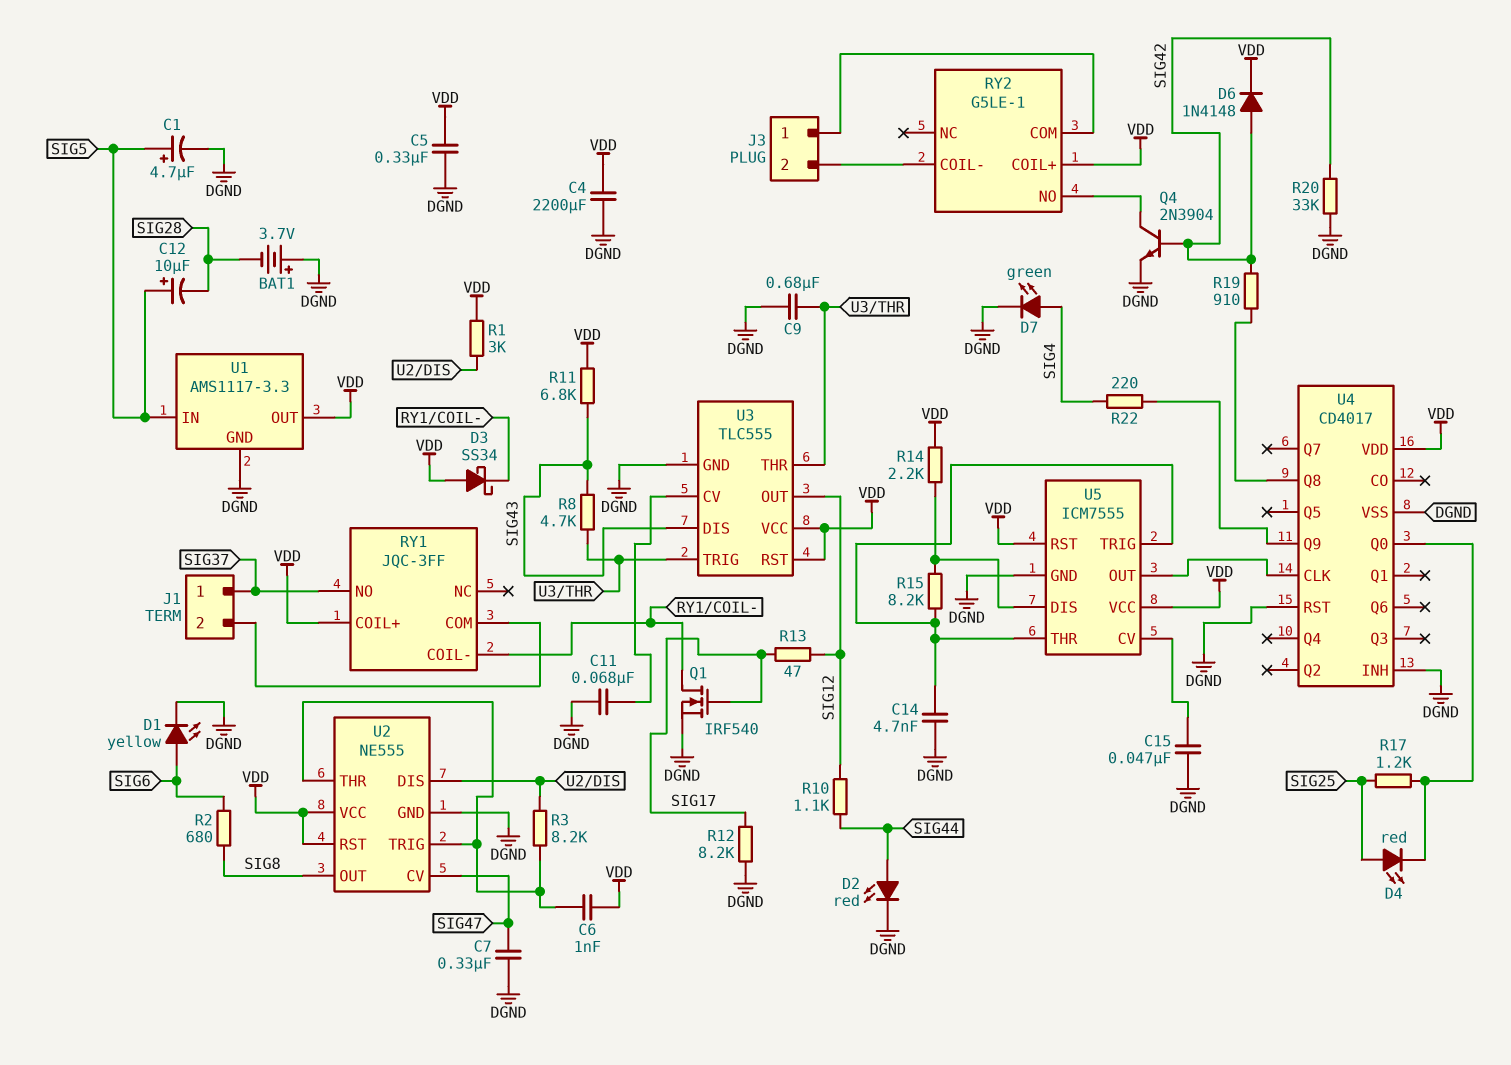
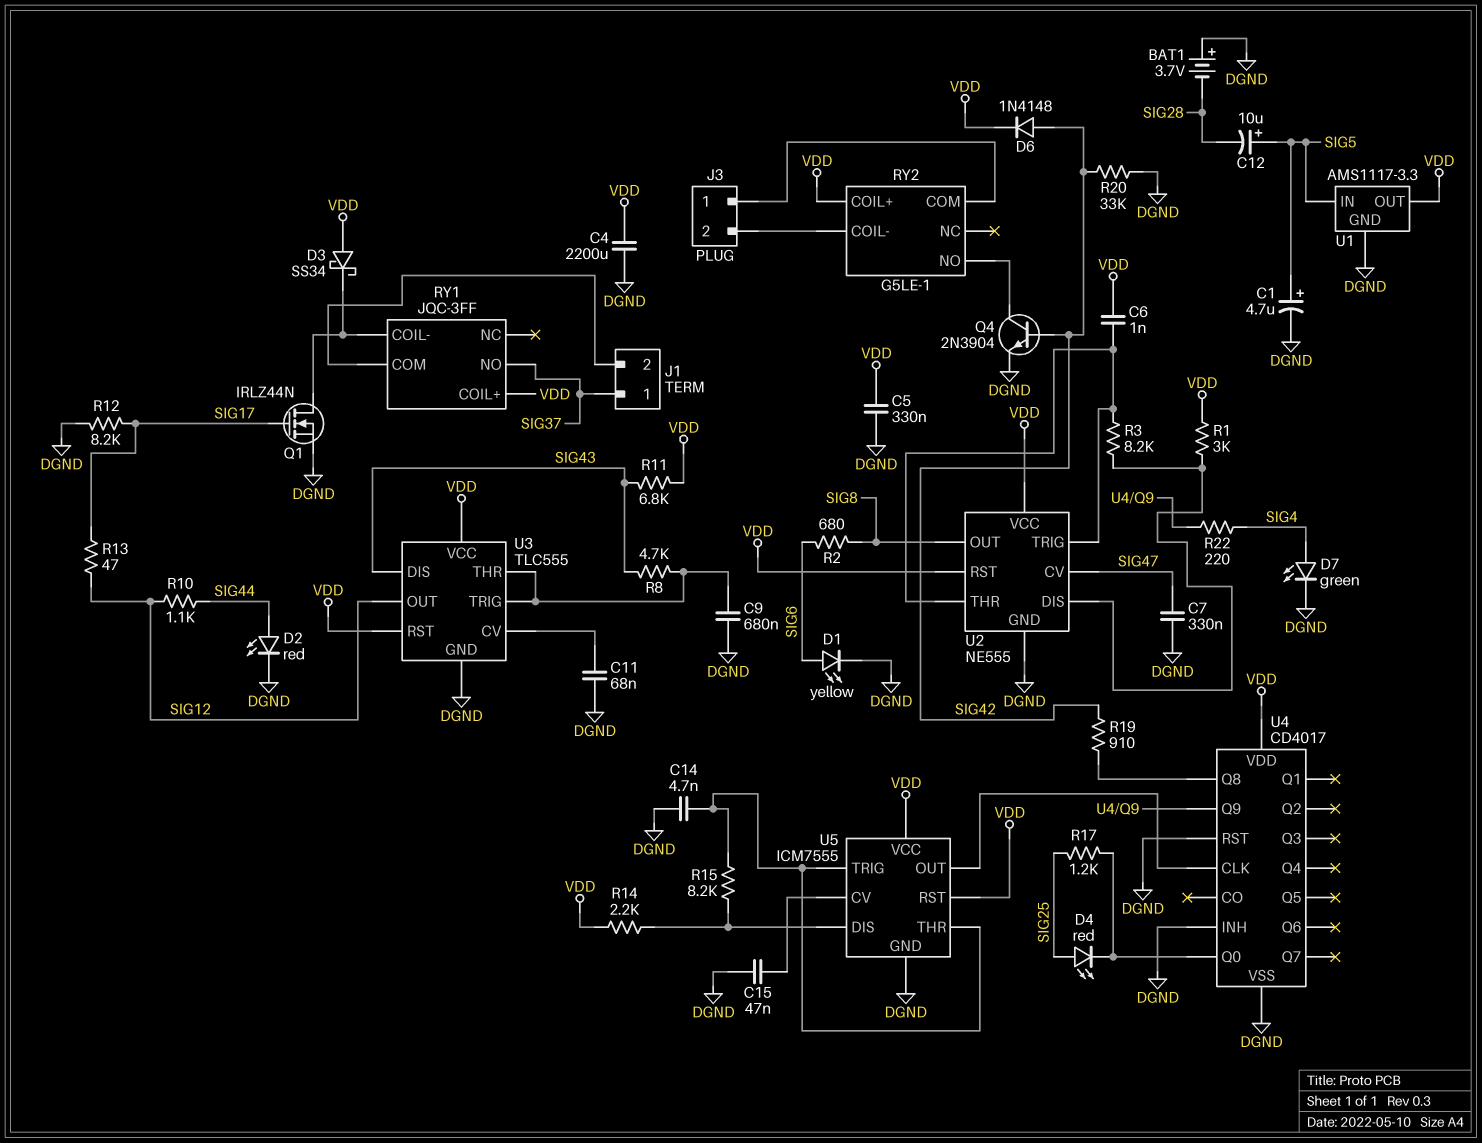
Q1: NMOS IRF540 (G SIG17, D RY1/COIL-, S DGND) -> NMOS IRLZ44N (G SIG17, D RY1/COIL-, S DGND)

